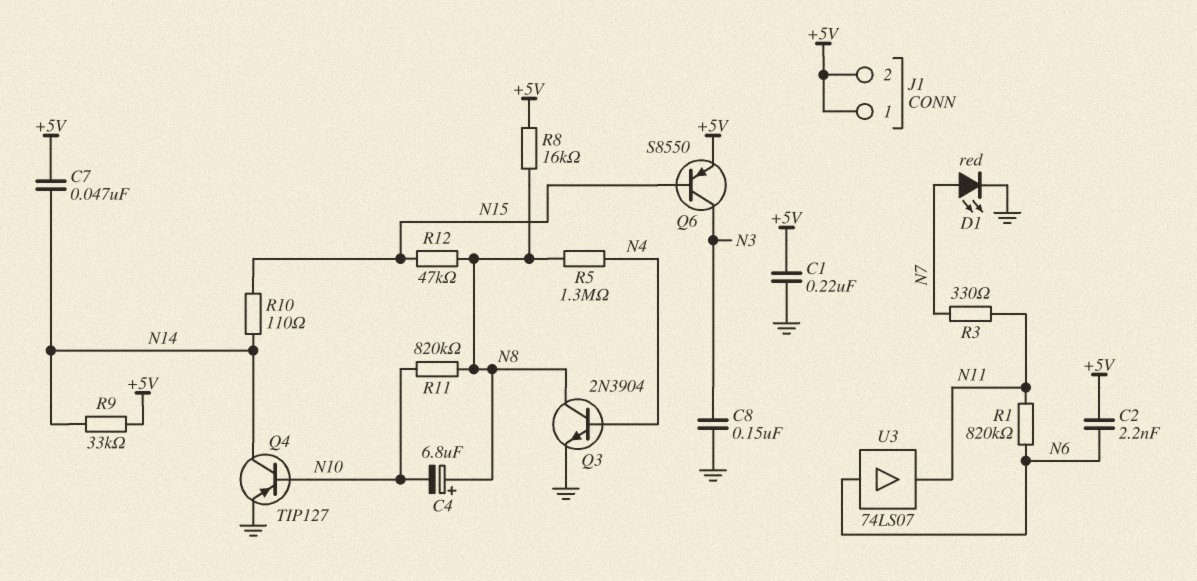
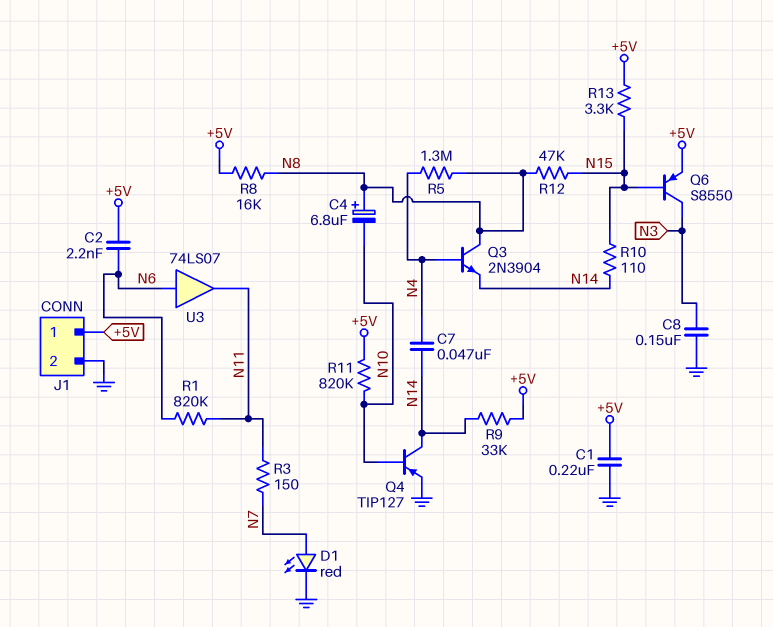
C7: 47nF (+5V, N14) -> 47nF (N4, N14)
J1 pin 2: +5V -> GND
Q3: NPN 2N3904 (B N4, C N8, E GND) -> NPN 2N3904 (B N4, C N8, E N14)
R3: 330 (N7, N11) -> 150 (N7, N11)
R11: 820k (N8, N10) -> 820k (+5V, N10)
R13: none -> 3.3k (+5V, N15)

